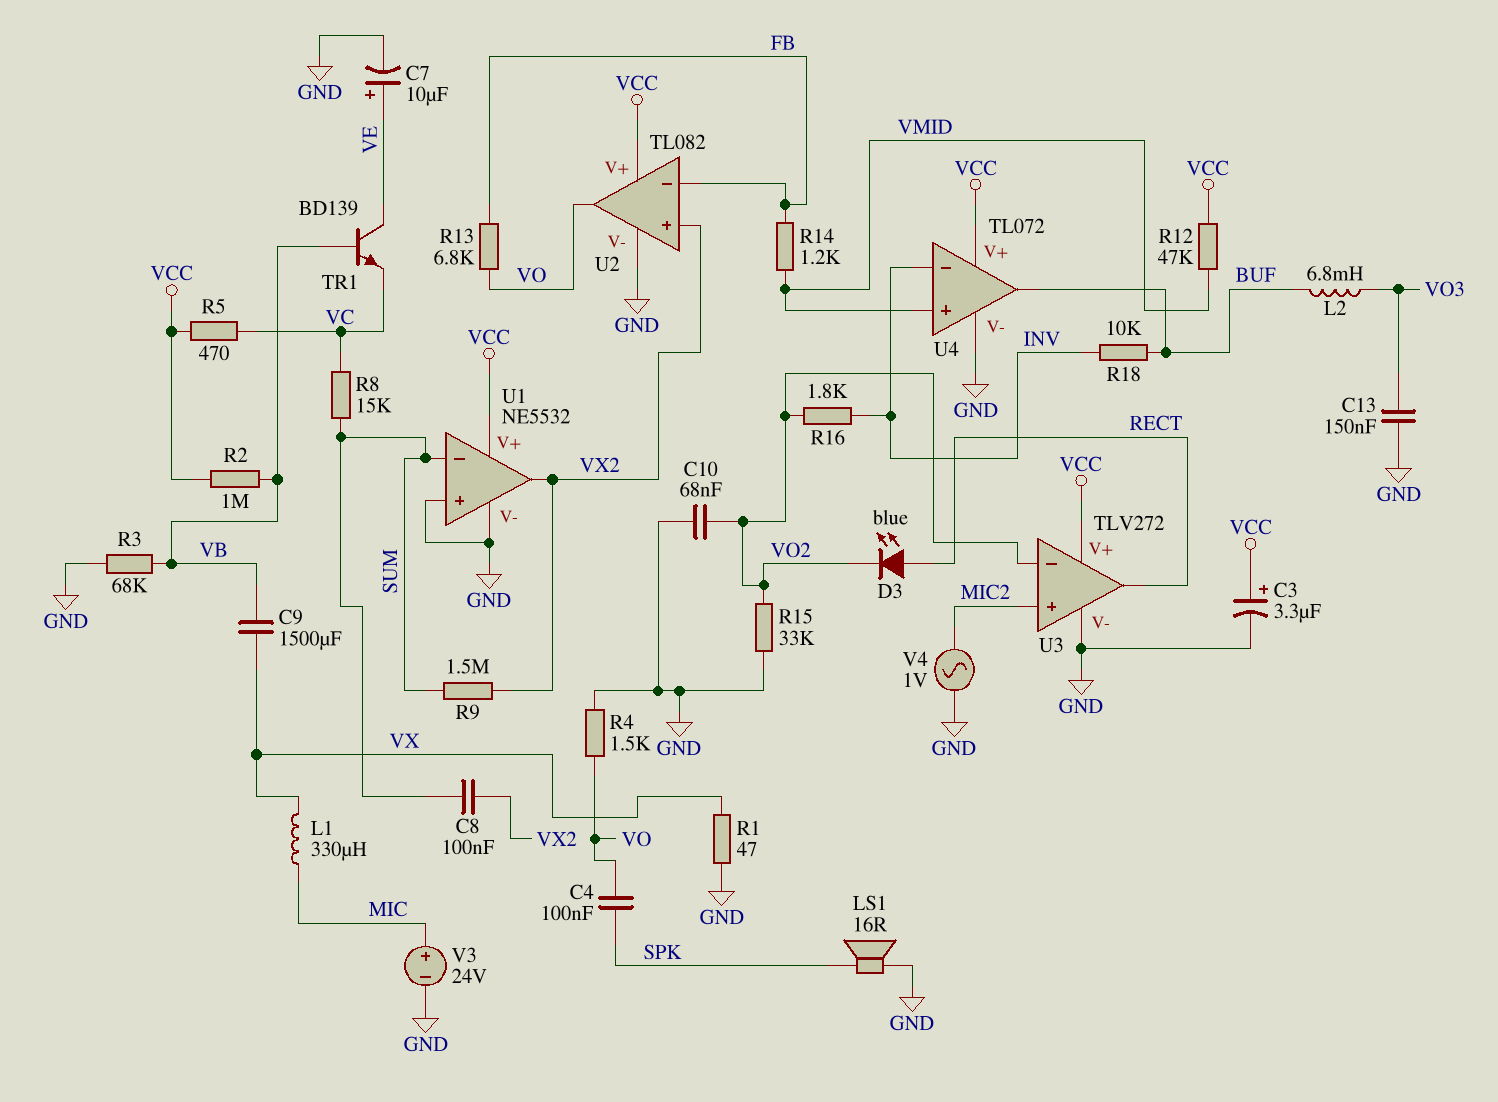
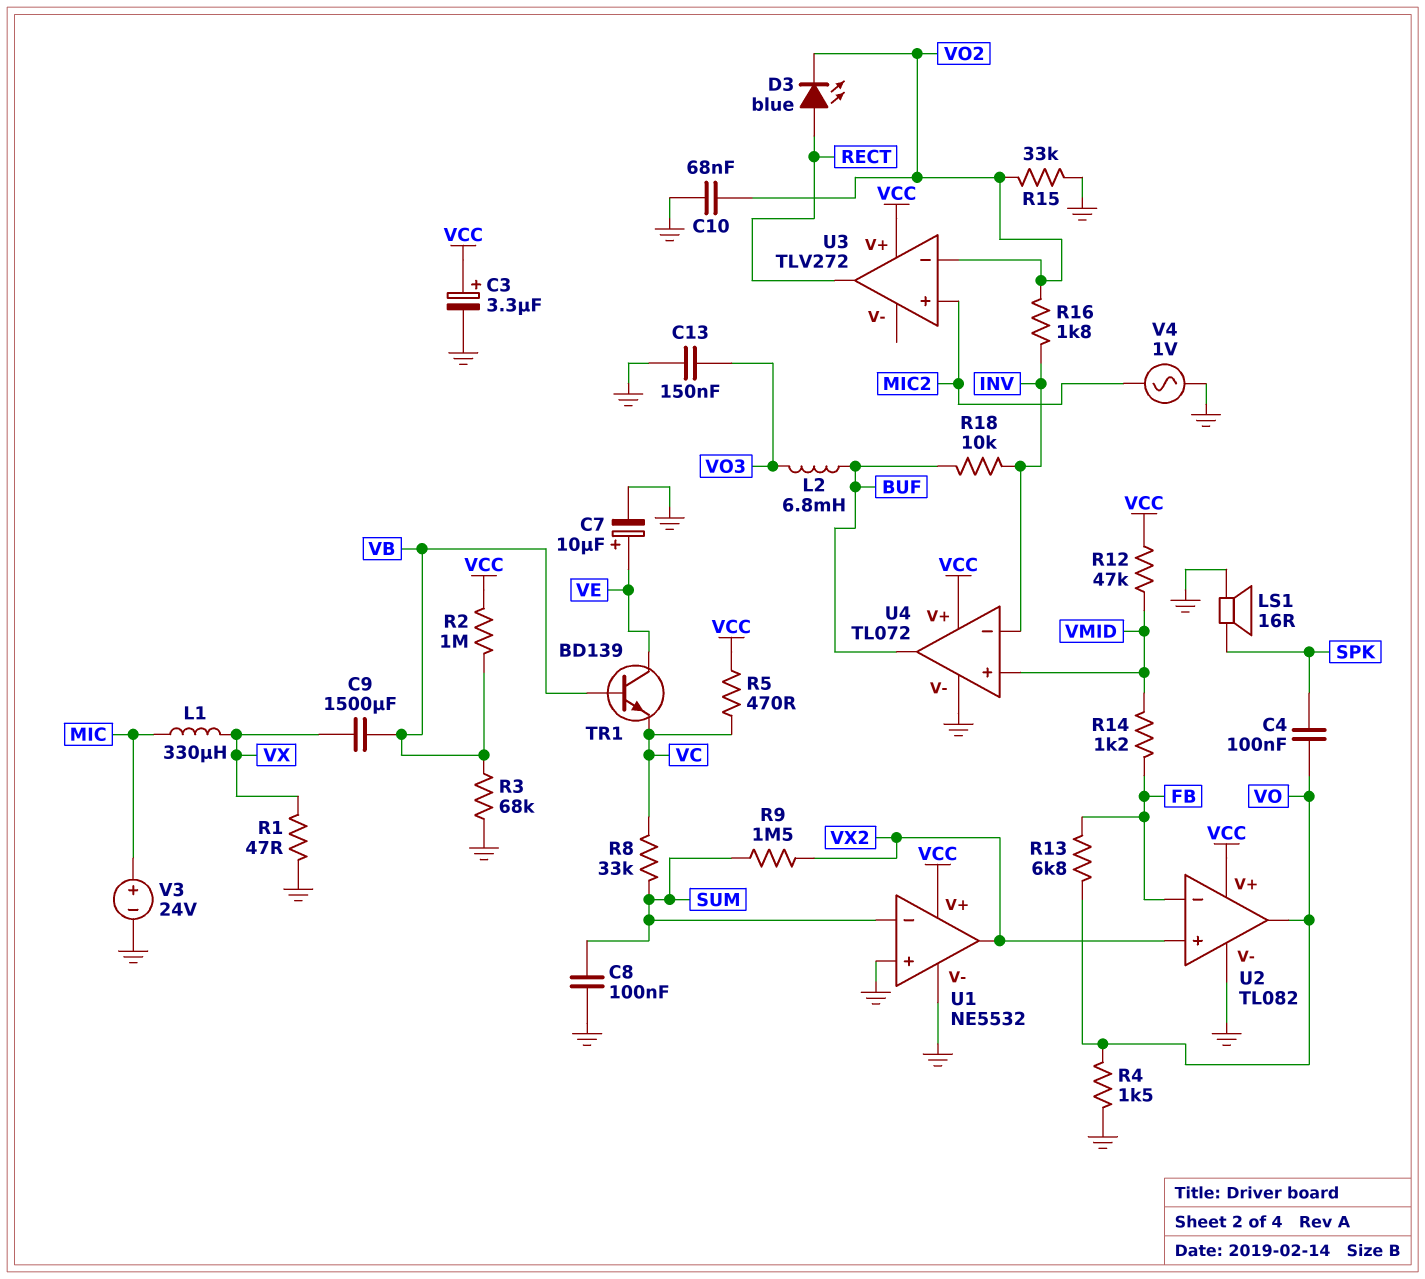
C8: 100nF (SUM, VX2) -> 100nF (GND, SUM)
R8: 15k (SUM, VC) -> 33k (SUM, VC)
U3 pin V-: GND -> none

